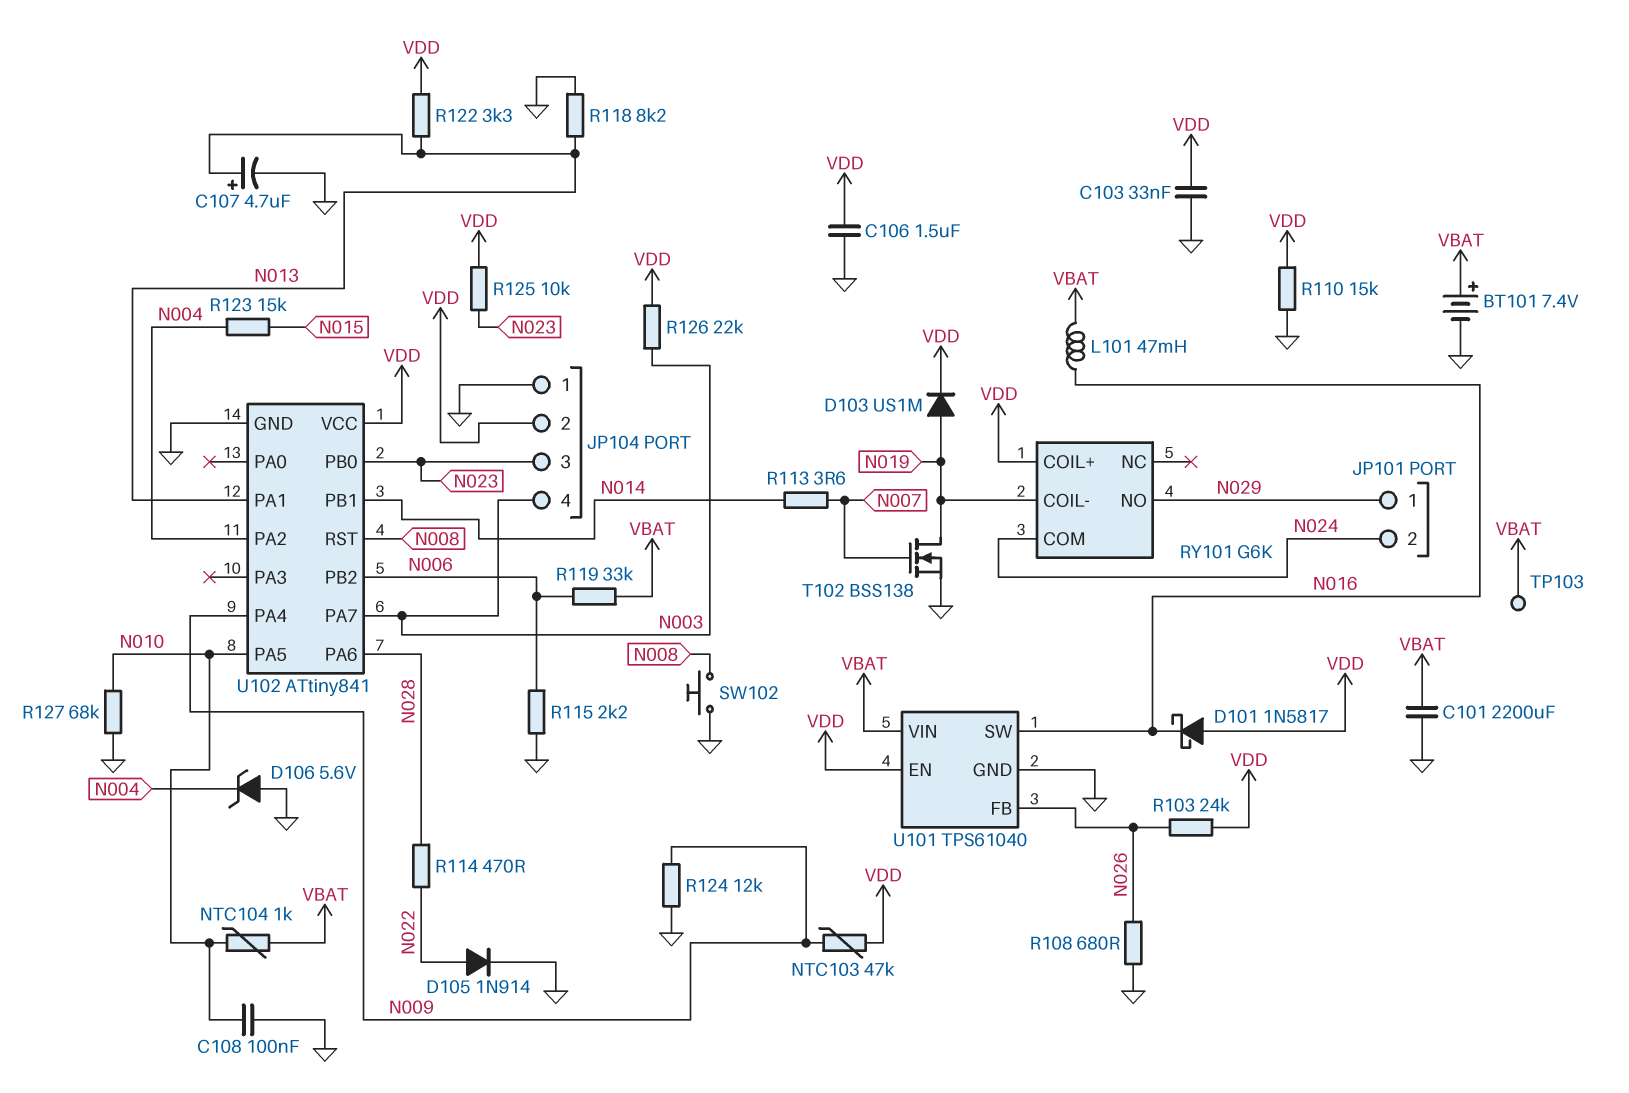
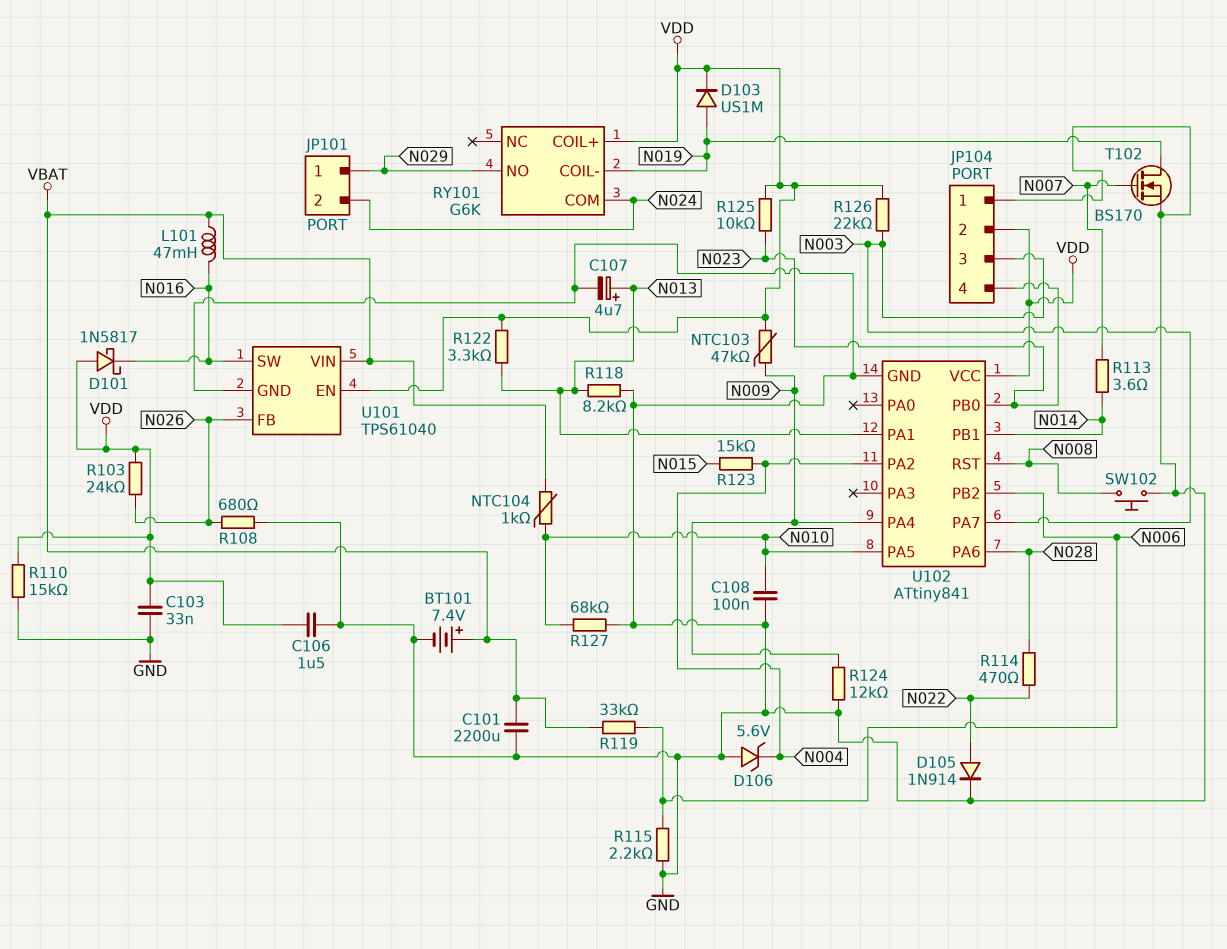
JP104 pin 3: N023 -> N003
JP104 pin 4: N003 -> N023
T102: NMOS BSS138 (G N007, D N019, S GND) -> NMOS BS170 (G N007, D N019, S GND)
TP103: test point (VBAT) -> none

